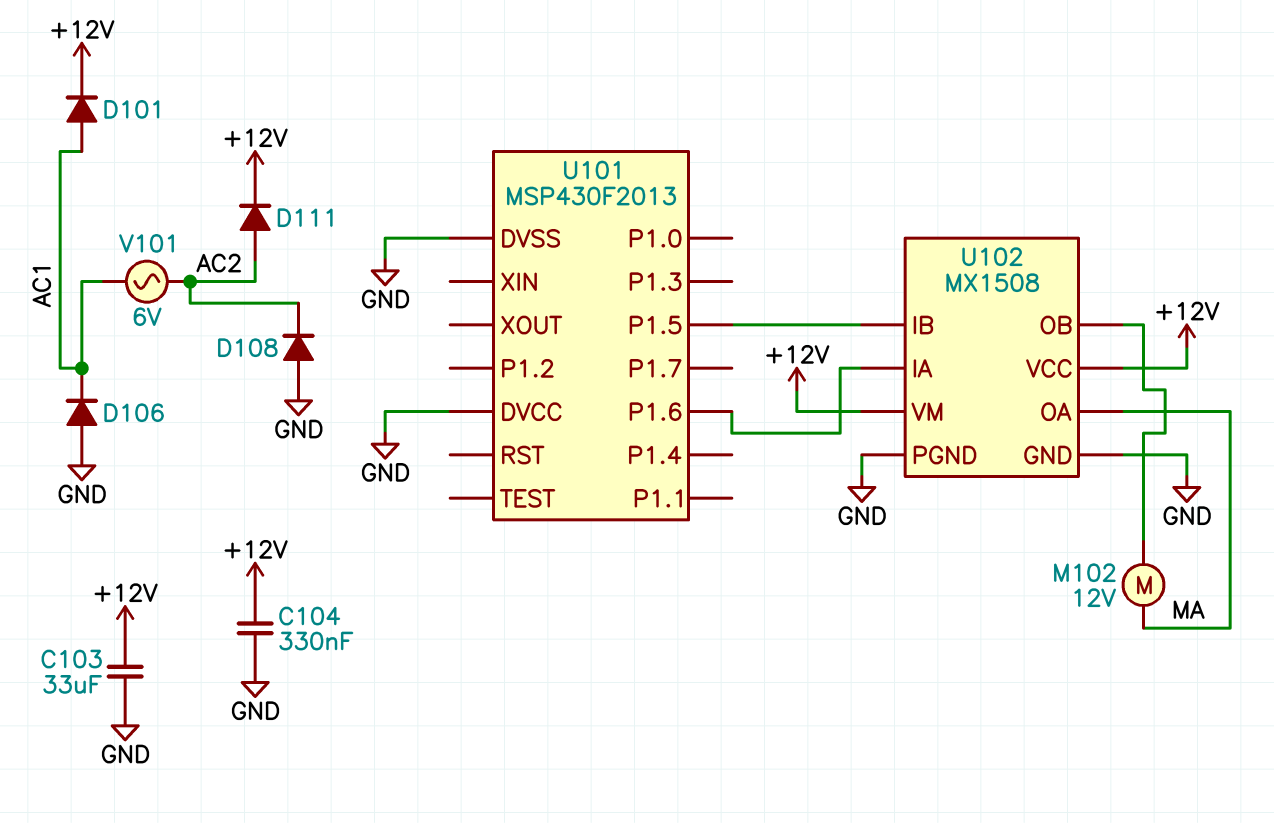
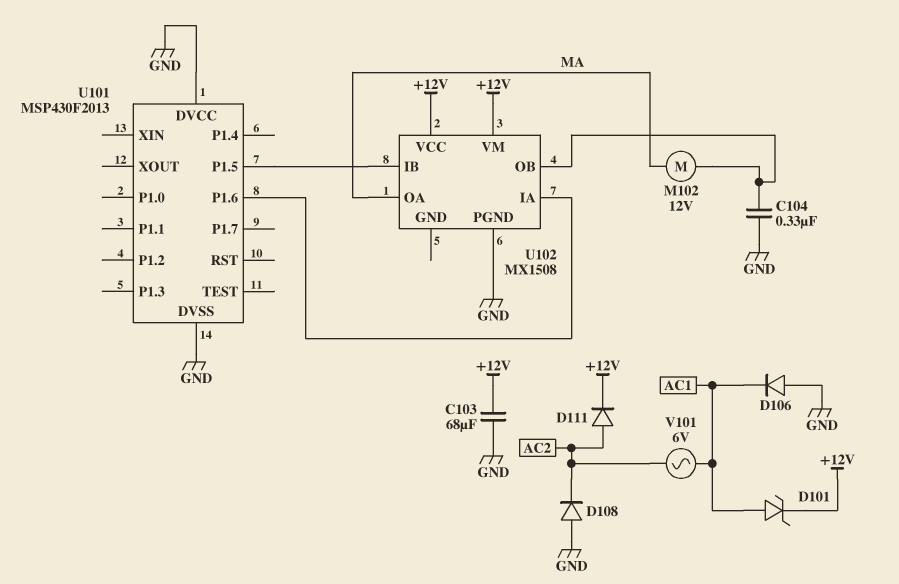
C103: 33uF (+12V, GND) -> 68uF (+12V, GND)
C104: 330nF (+12V, GND) -> 330nF (GND, U102/OB)
D101: diode (A AC1, K +12V) -> zener (A AC1, K +12V)
U102 pin GND: GND -> none

